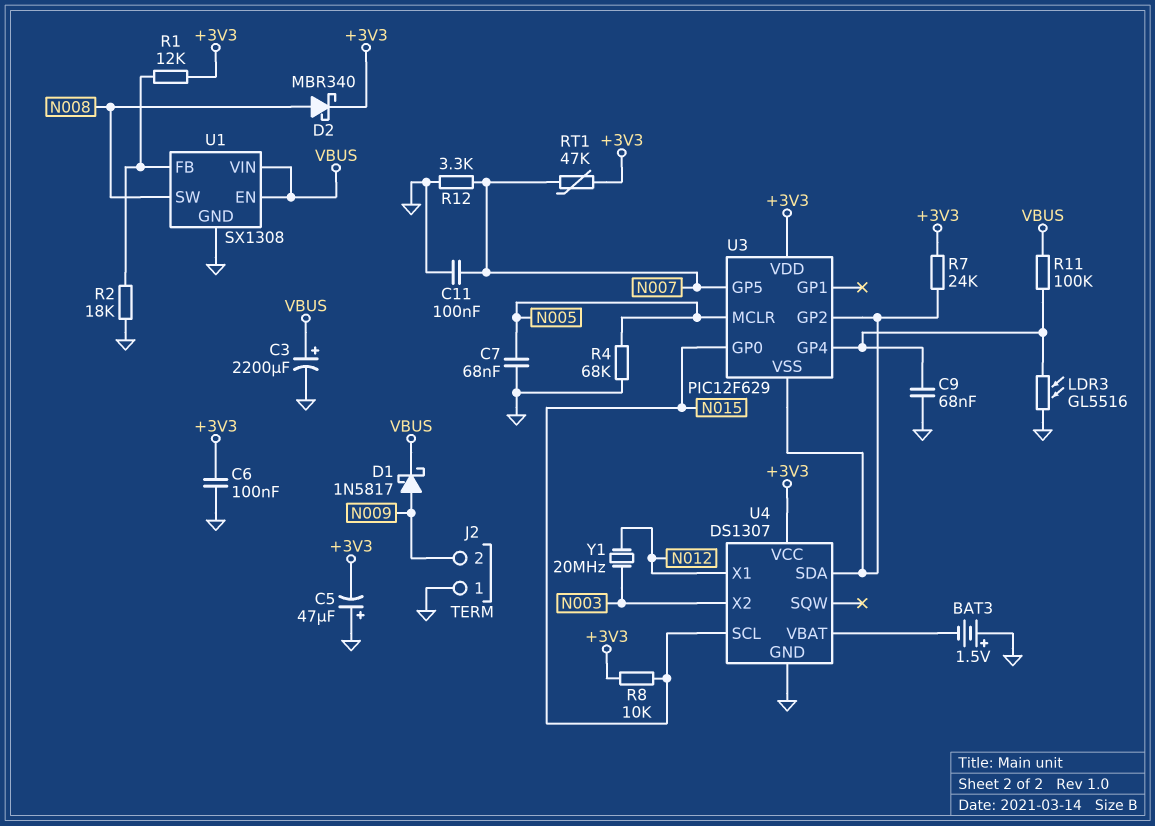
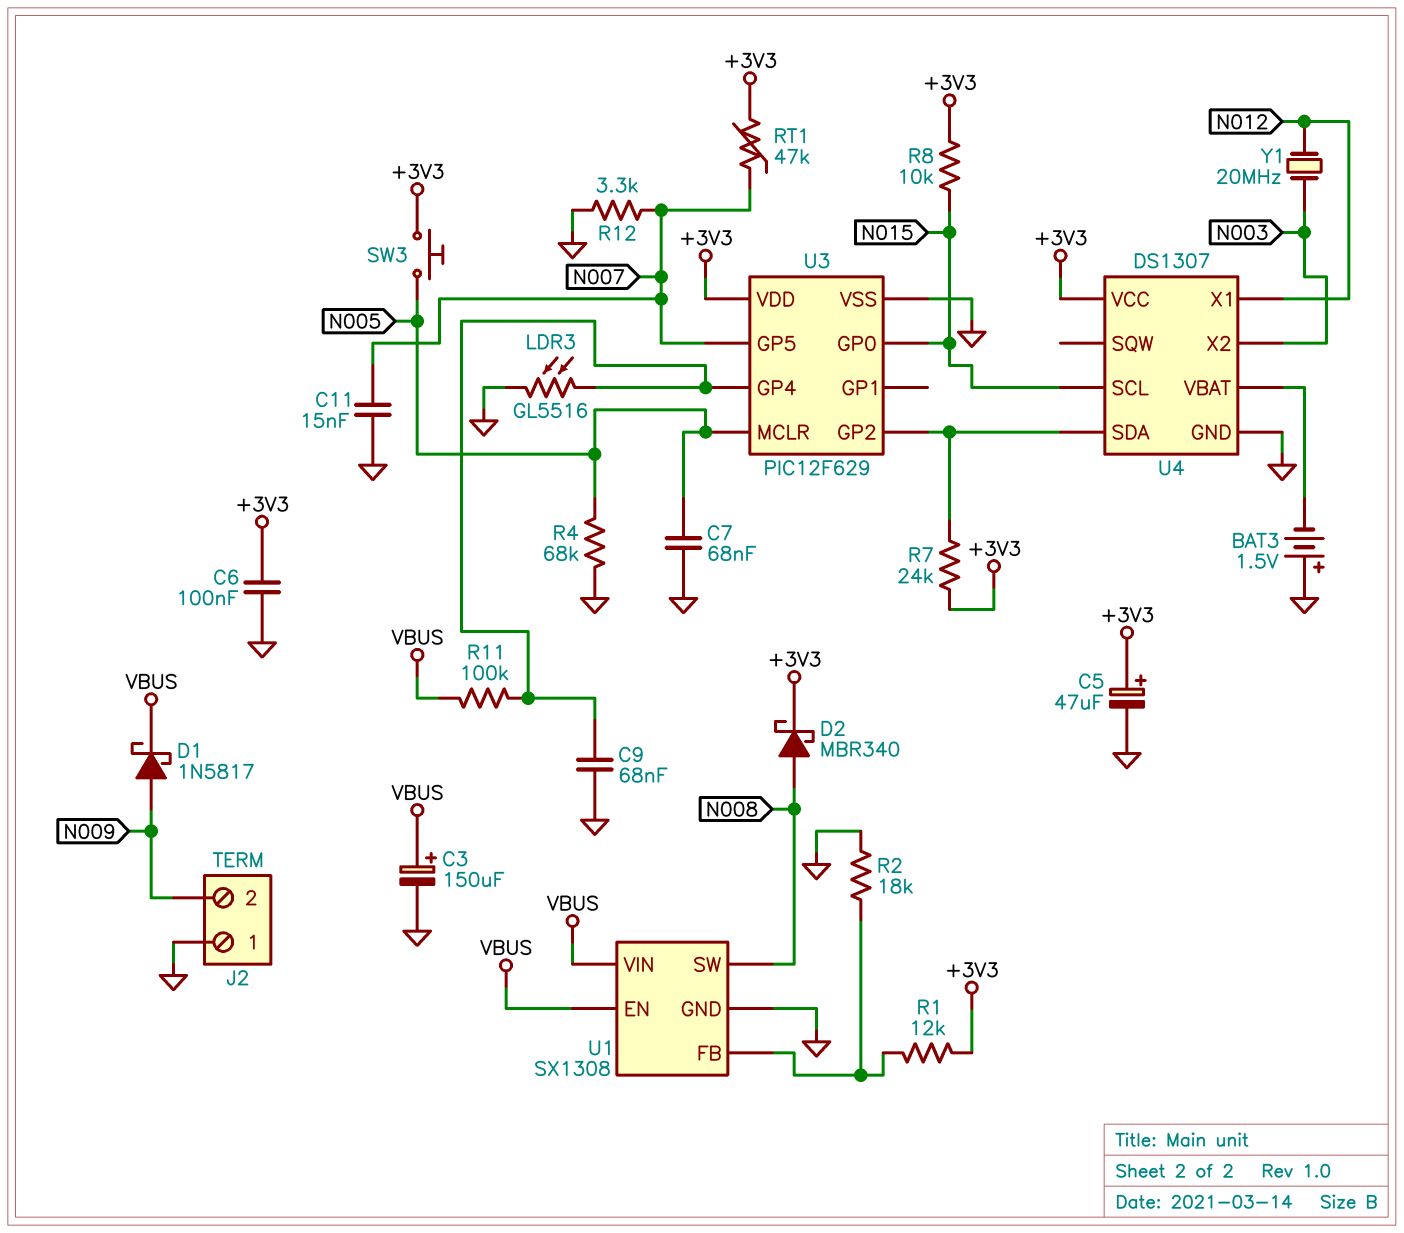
C3: 2200uF (plus VBUS, minus GND) -> 150uF (plus VBUS, minus GND)
C5: 47uF (plus GND, minus +3V3) -> 47uF (plus +3V3, minus GND)
C11: 100nF (GND, N007) -> 15nF (GND, N007)
SW3: none -> button (+3V3, N005)
U3 pin VSS: U3/GP2 -> GND

